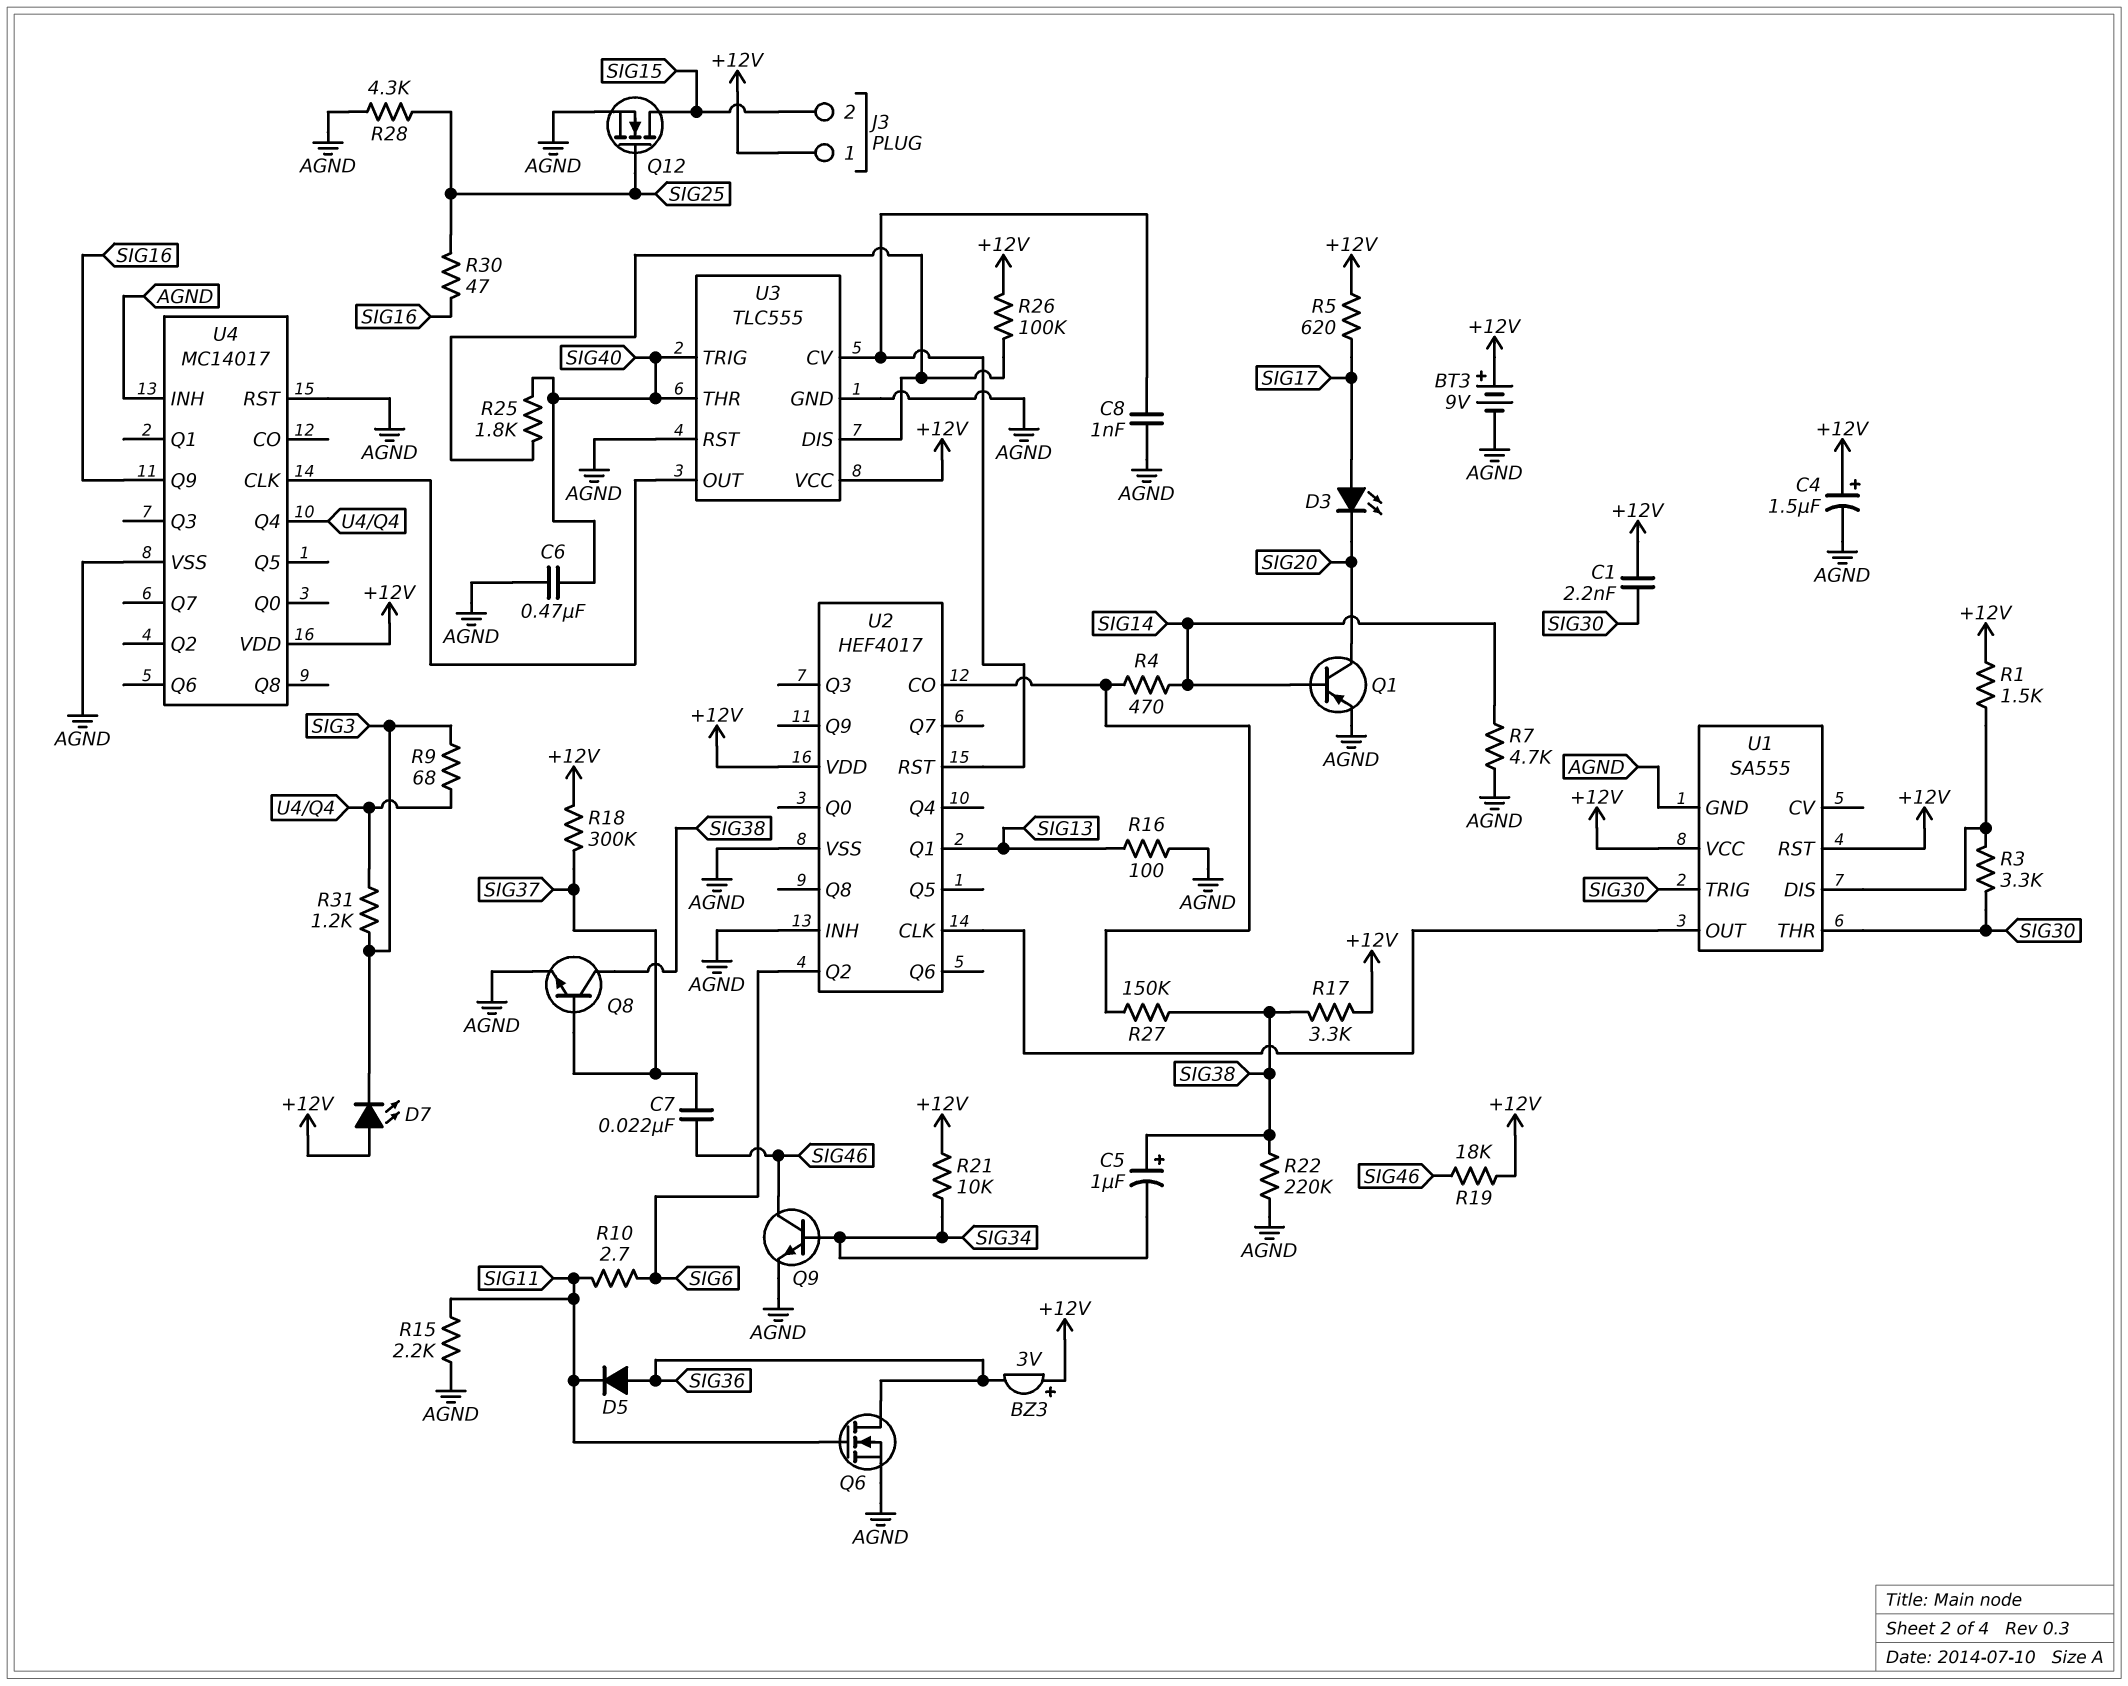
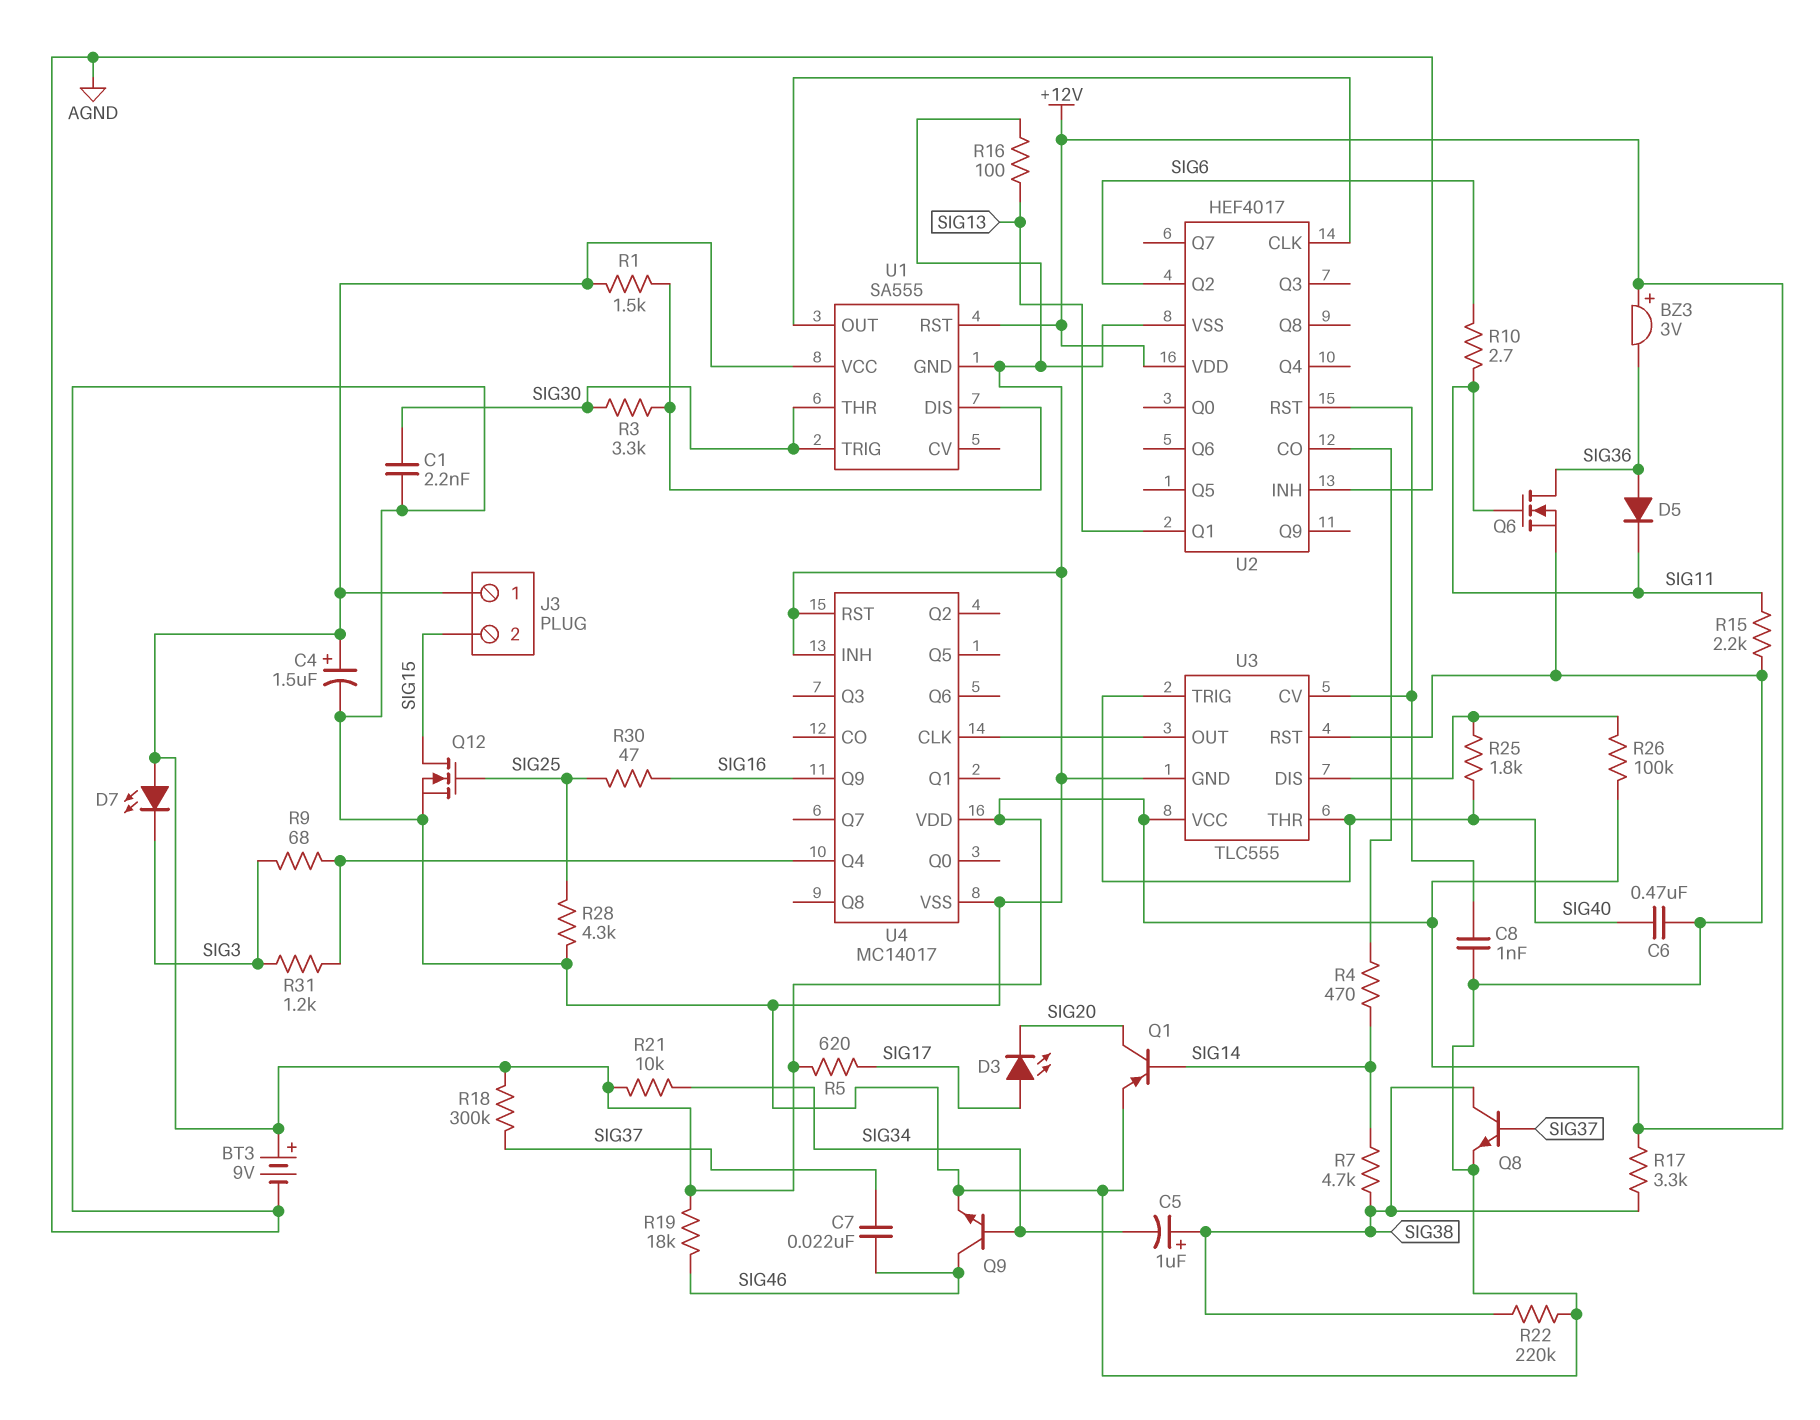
C1: 2.2nF (+12V, SIG30) -> 2.2nF (AGND, SIG30)
R7: 4.7k (AGND, SIG14) -> 4.7k (SIG14, SIG38)
R27: 150k (SIG38, U2/CO) -> none

